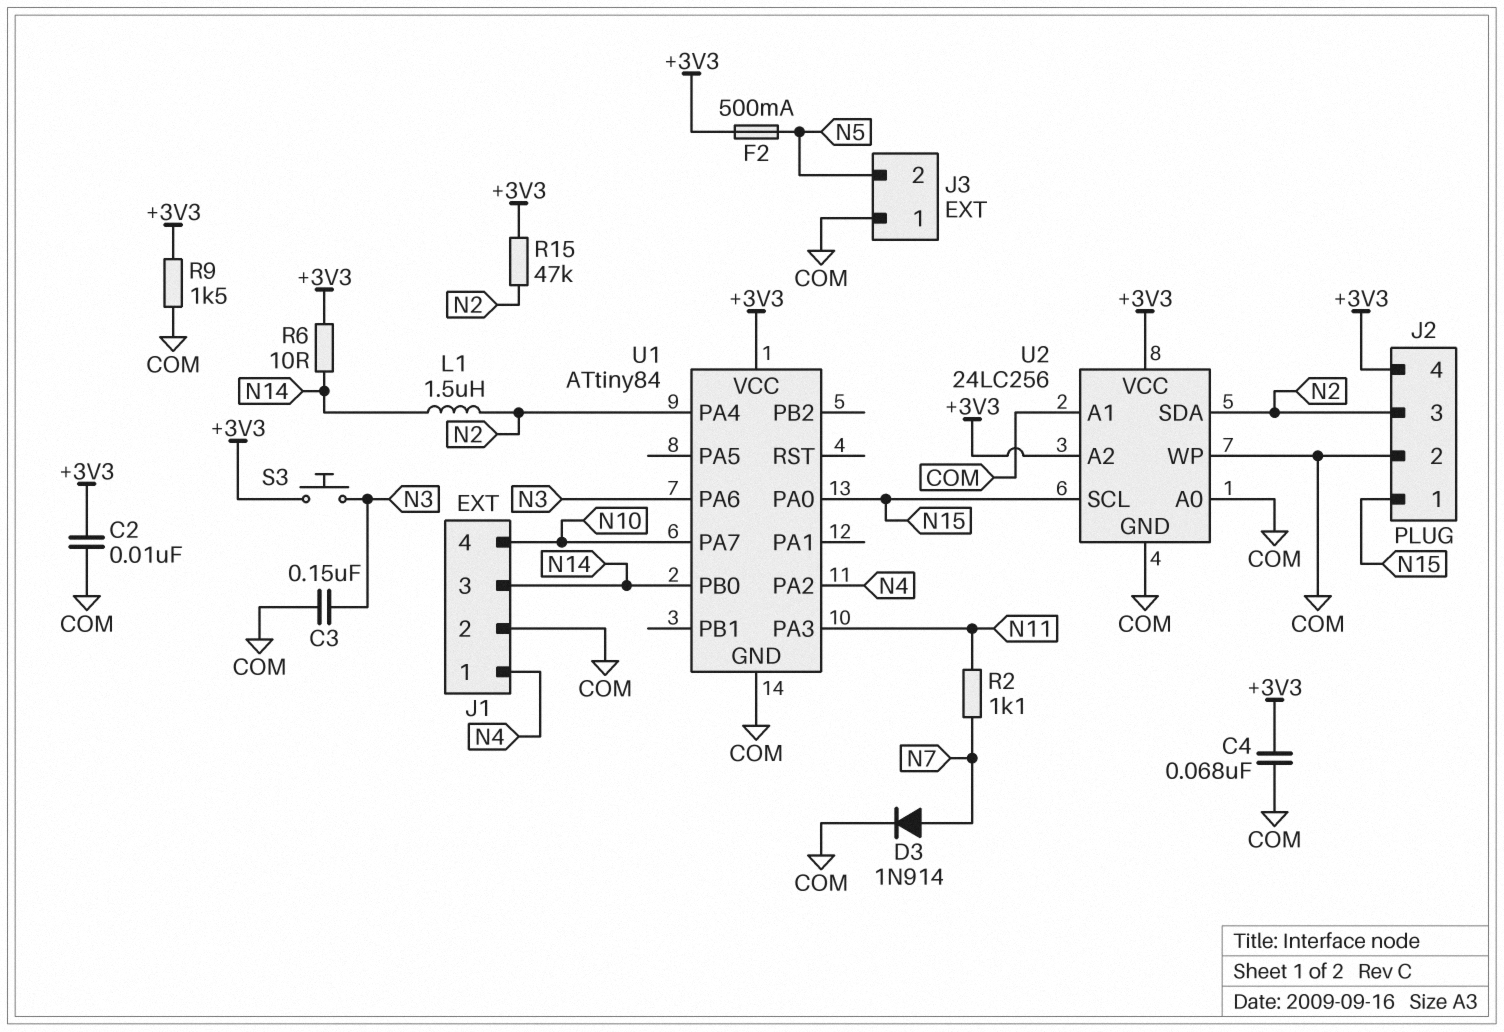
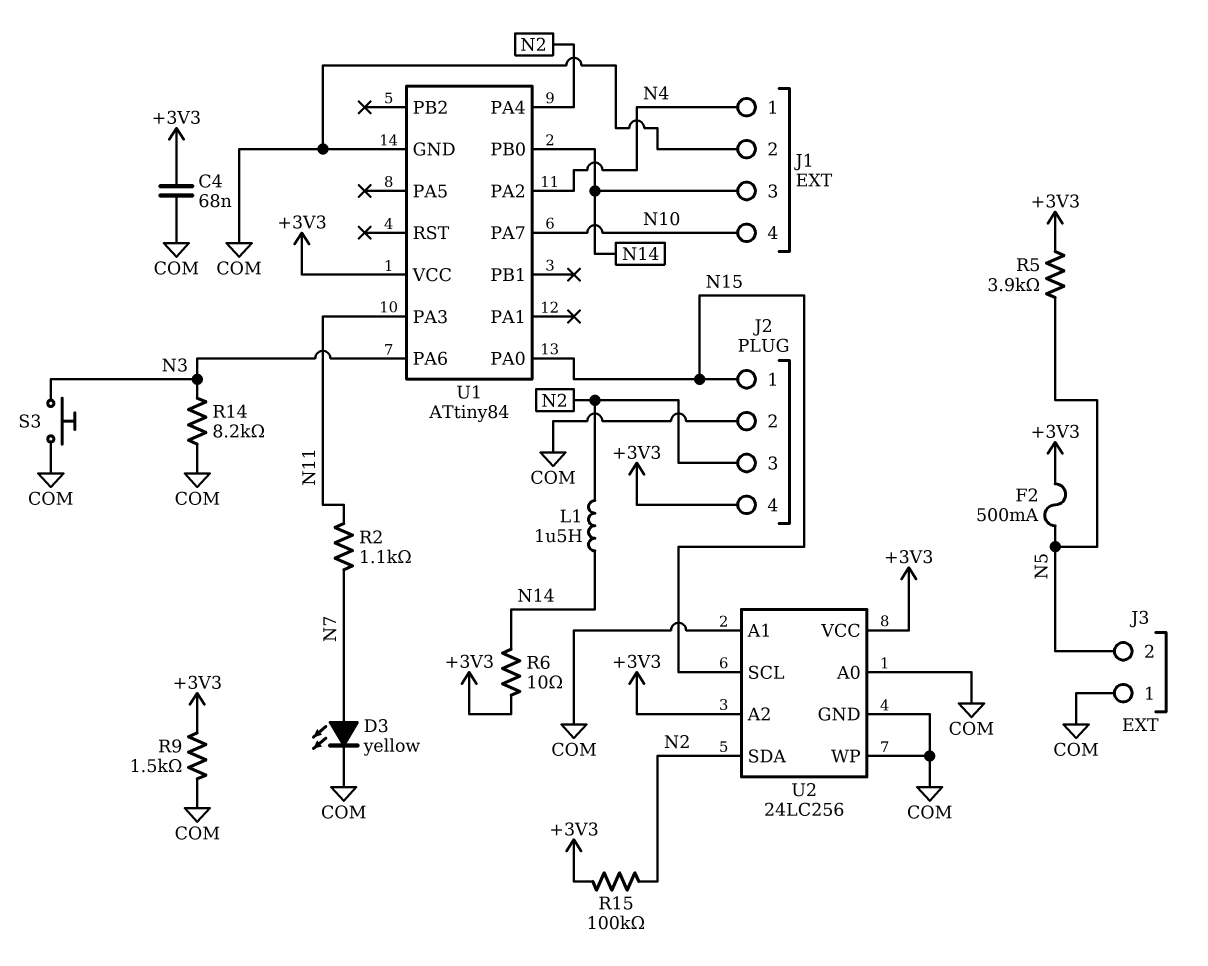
C2: 10nF (+3V3, COM) -> none
C3: 150nF (COM, N3) -> none
D3: diode 1N914 (A N7, K COM) -> LED yellow (A N7, K COM)
R5: none -> 3.9k (+3V3, N5)
R14: none -> 8.2k (COM, N3)
R15: 47k (+3V3, N2) -> 100k (+3V3, N2)
S3: button (+3V3, N3) -> button (COM, N3)

